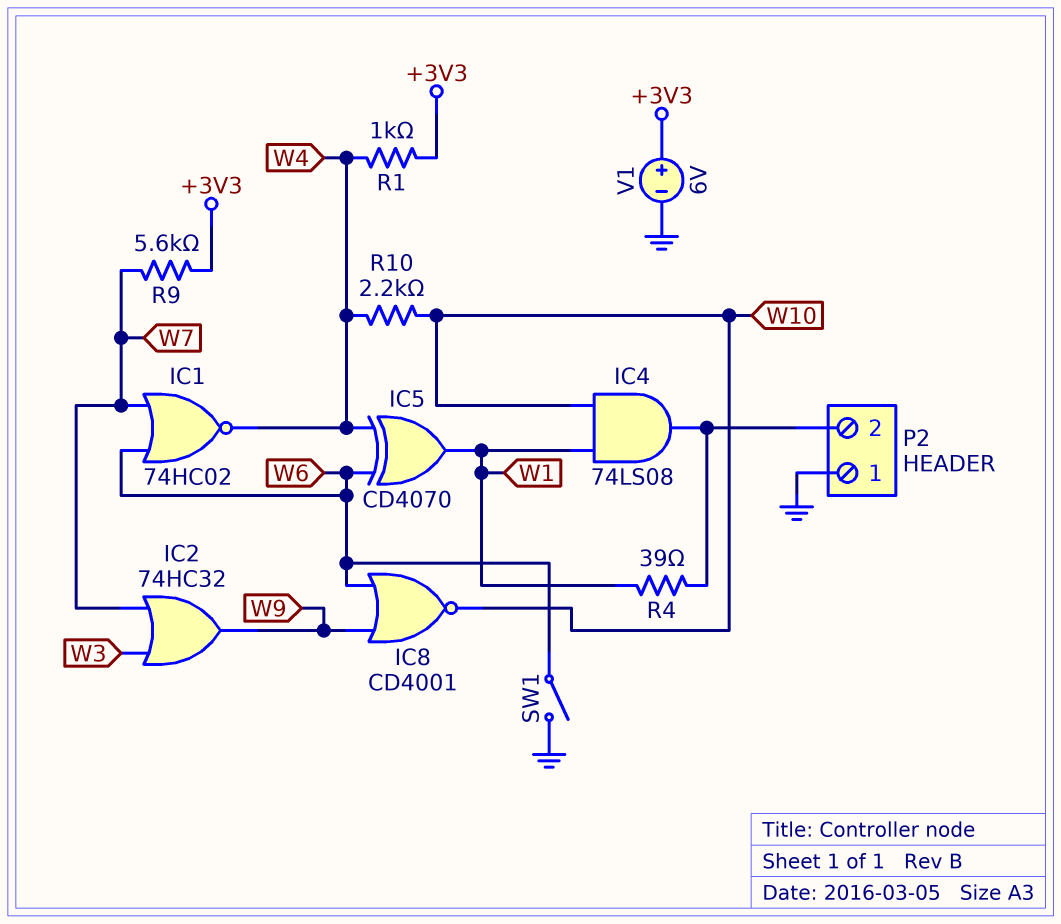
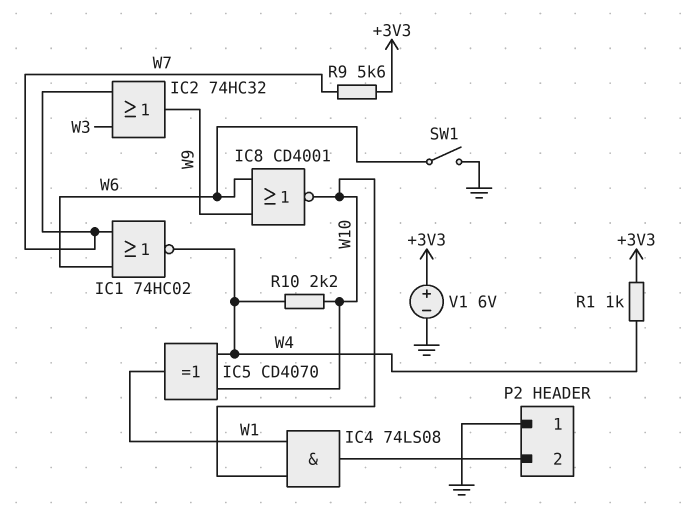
IC5: XOR CD4070 (in W4, in W6, out W1) -> XOR CD4070 (in W4, in W10, out W1)
R4: 39 (P2/2, W1) -> none

